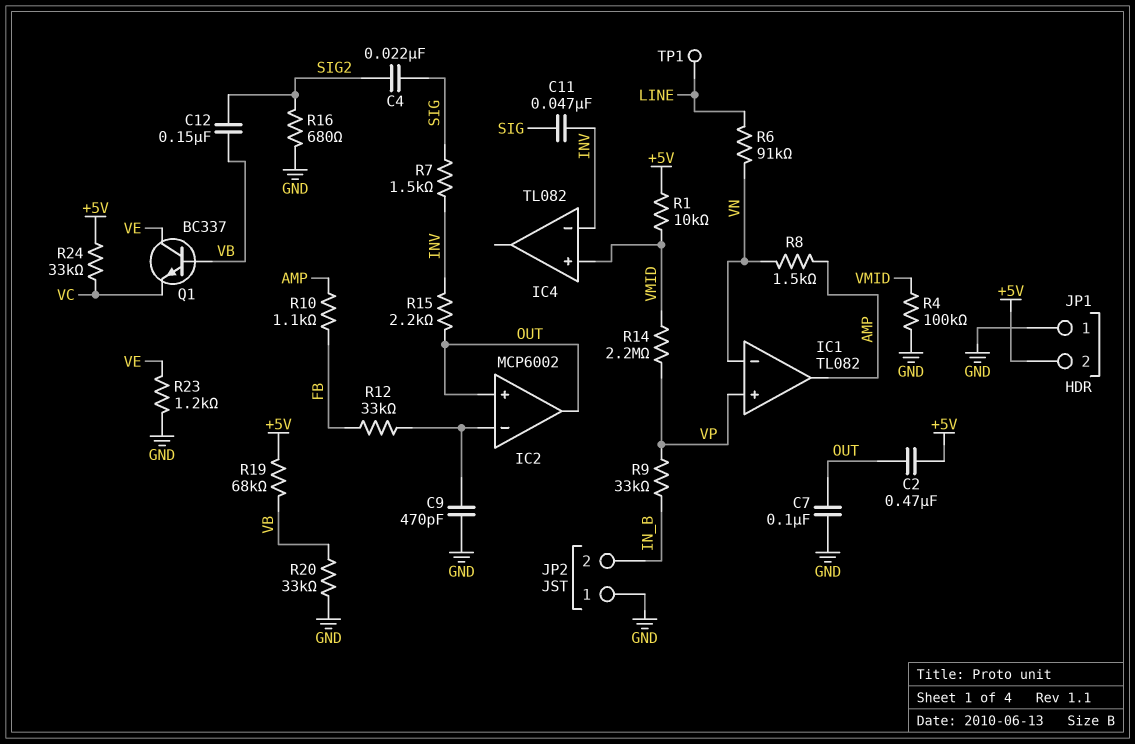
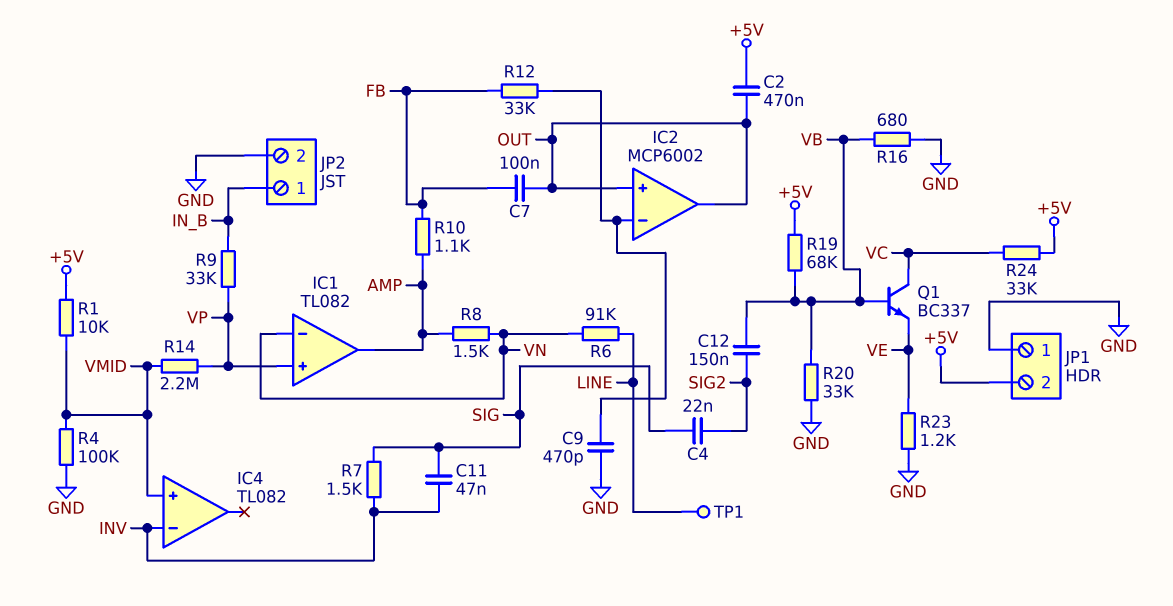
C7: 100nF (GND, OUT) -> 100nF (FB, OUT)
JP2 pin 1: GND -> IN_B
JP2 pin 2: IN_B -> GND
Q1: NPN BC337 (B VB, C VE, E VC) -> NPN BC337 (B VB, C VC, E VE)
R15: 2.2k (INV, OUT) -> none
R16: 680 (GND, SIG2) -> 680 (GND, VB)

